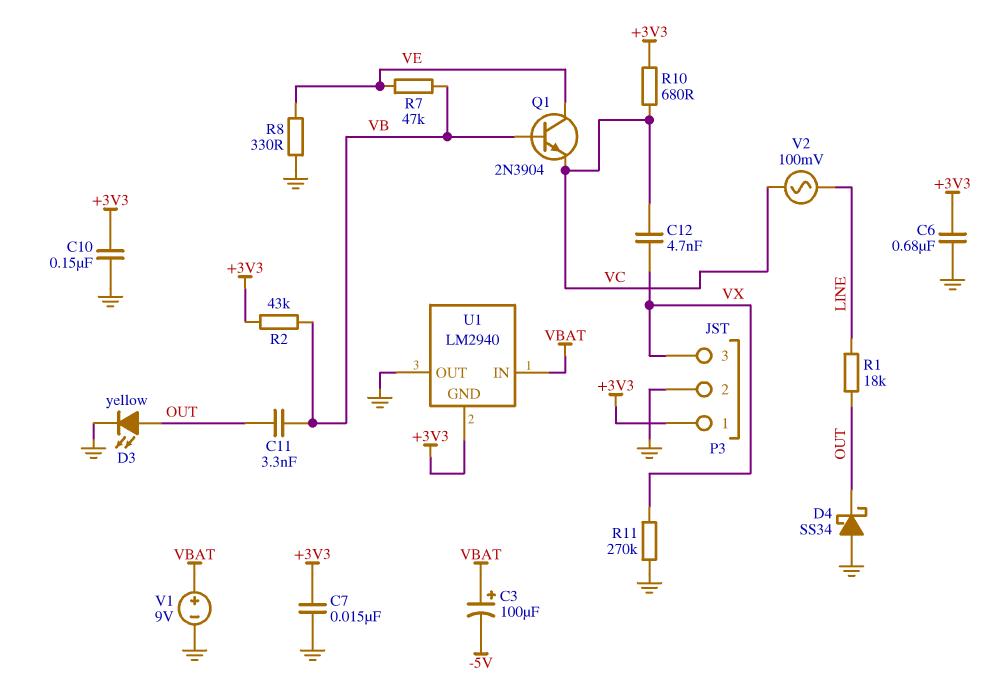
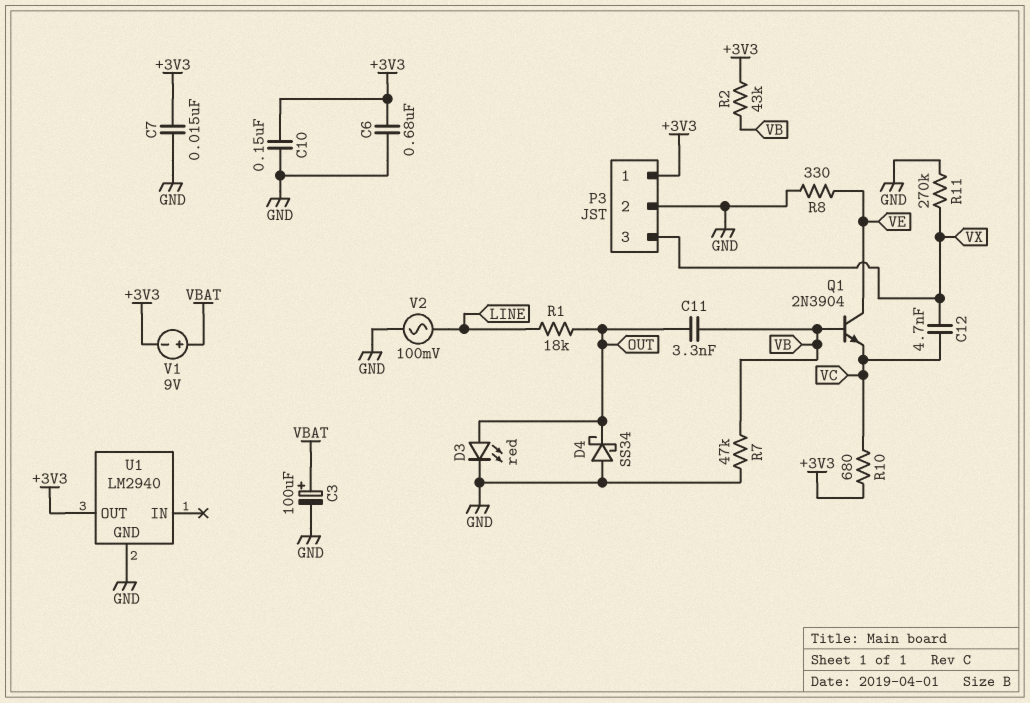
C3: 100uF (plus VBAT, minus -5V) -> 100uF (plus VBAT, minus GND)
D3: LED yellow (A OUT, K GND) -> LED red (A OUT, K GND)
R7: 47k (VB, VE) -> 47k (GND, VB)
U1 pin GND: +3V3 -> GND
U1 pin IN: VBAT -> none
U1 pin OUT: GND -> +3V3
V1: 9V (plus VBAT, minus GND) -> 9V (plus VBAT, minus +3V3)
V2: AC 100mV (LINE, VC) -> AC 100mV (GND, LINE)

